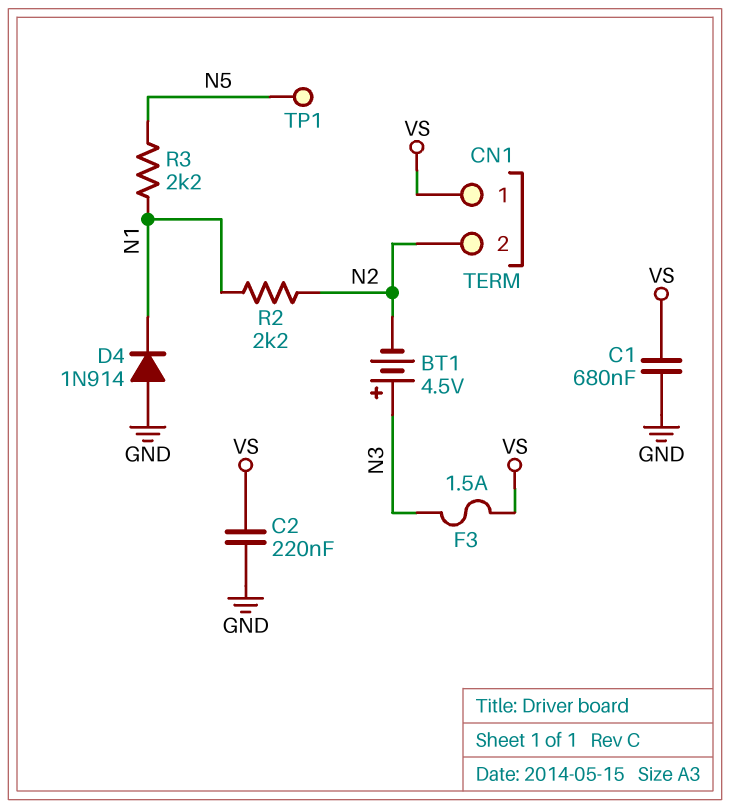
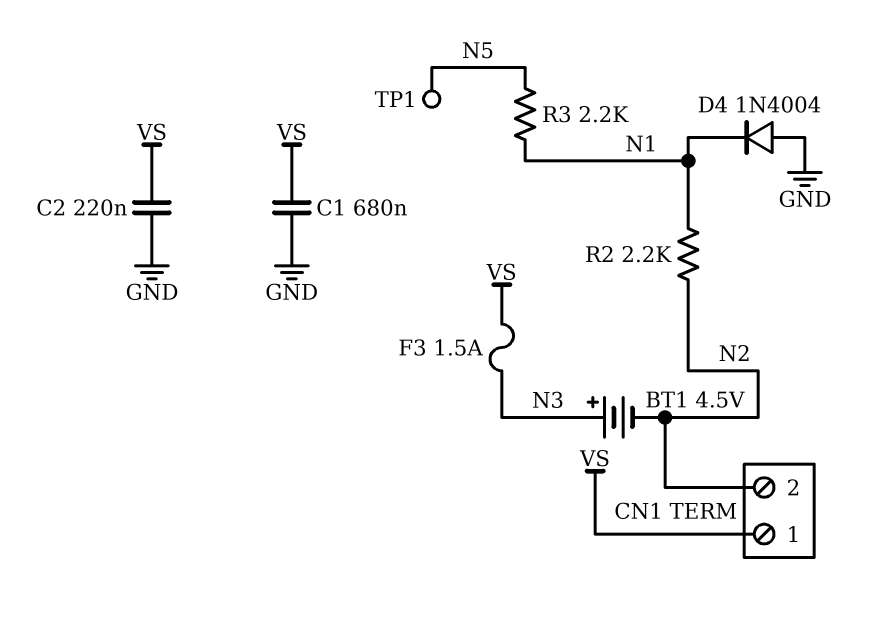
D4: diode 1N914 (A GND, K N1) -> diode 1N4004 (A GND, K N1)

